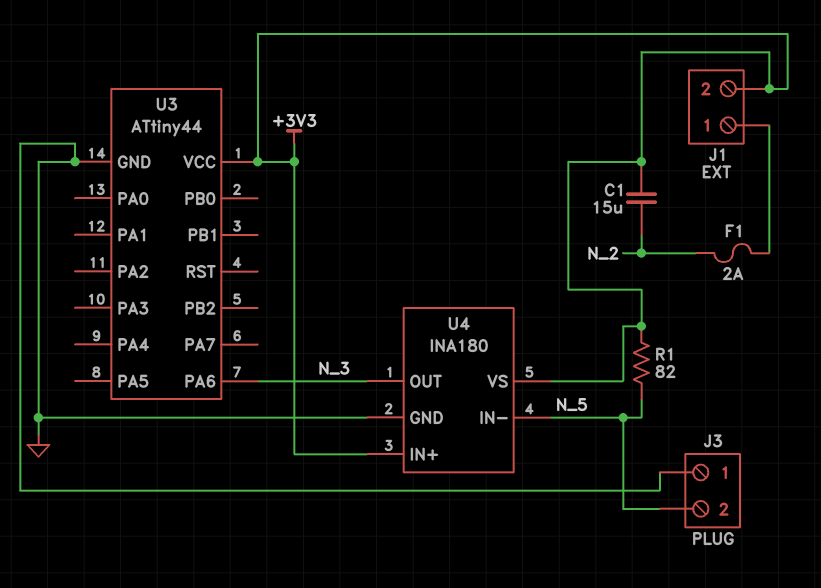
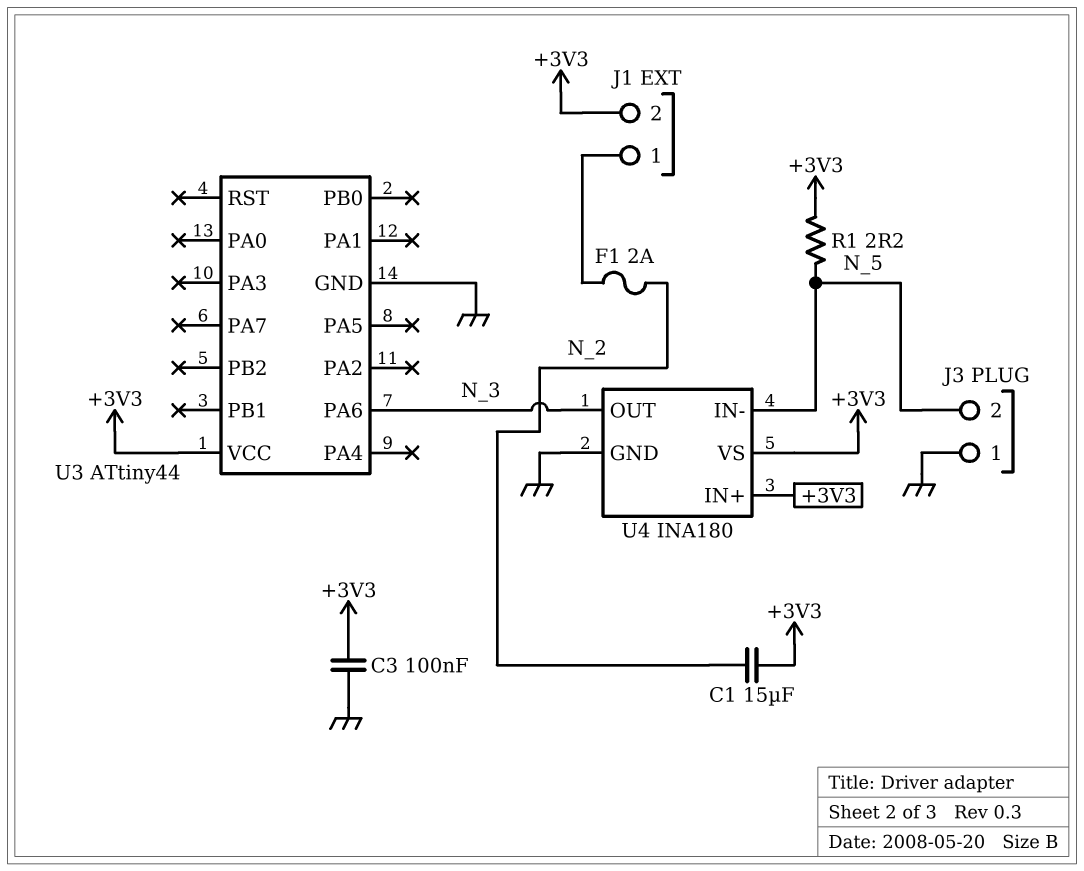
C3: none -> 100nF (+3V3, GND)
R1: 82 (+3V3, N_5) -> 2.2 (+3V3, N_5)

